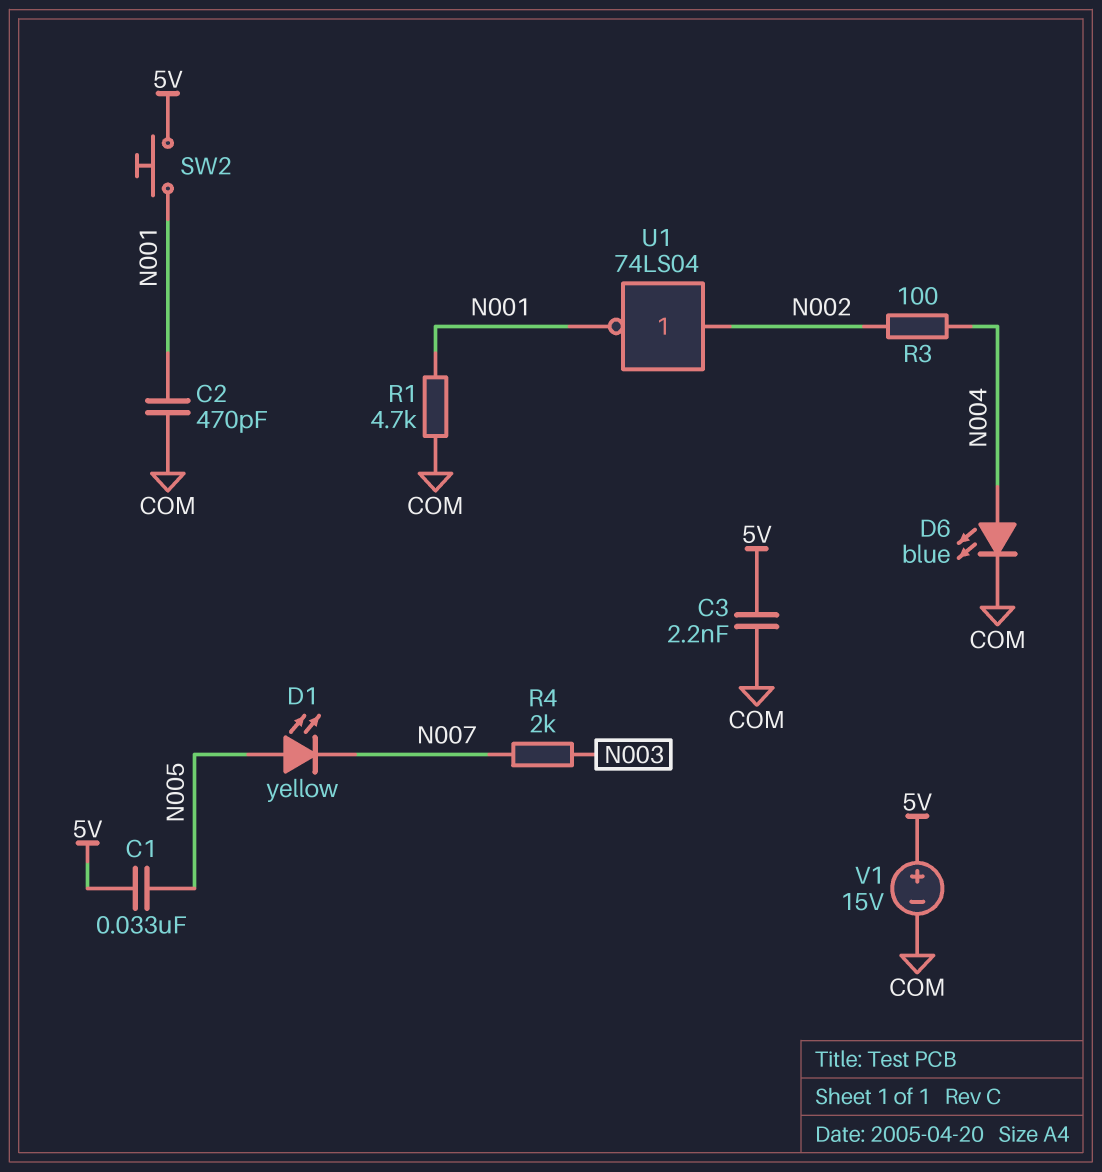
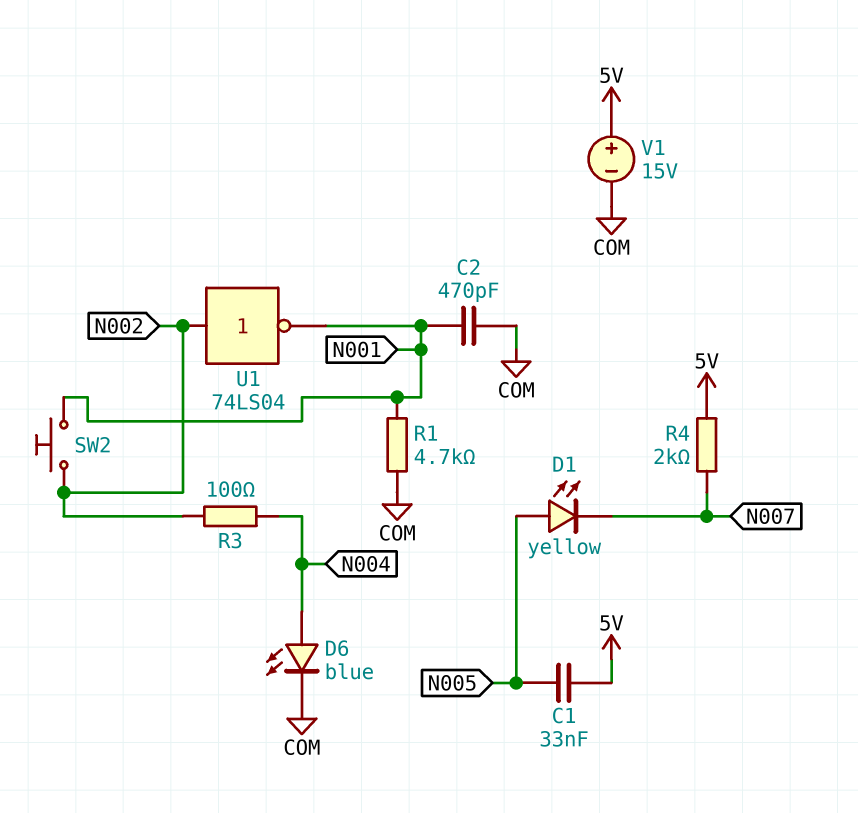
C3: 2.2nF (5V, COM) -> none
R4: 2k (N003, N007) -> 2k (5V, N007)
SW2: button (5V, N001) -> button (N001, N002)

